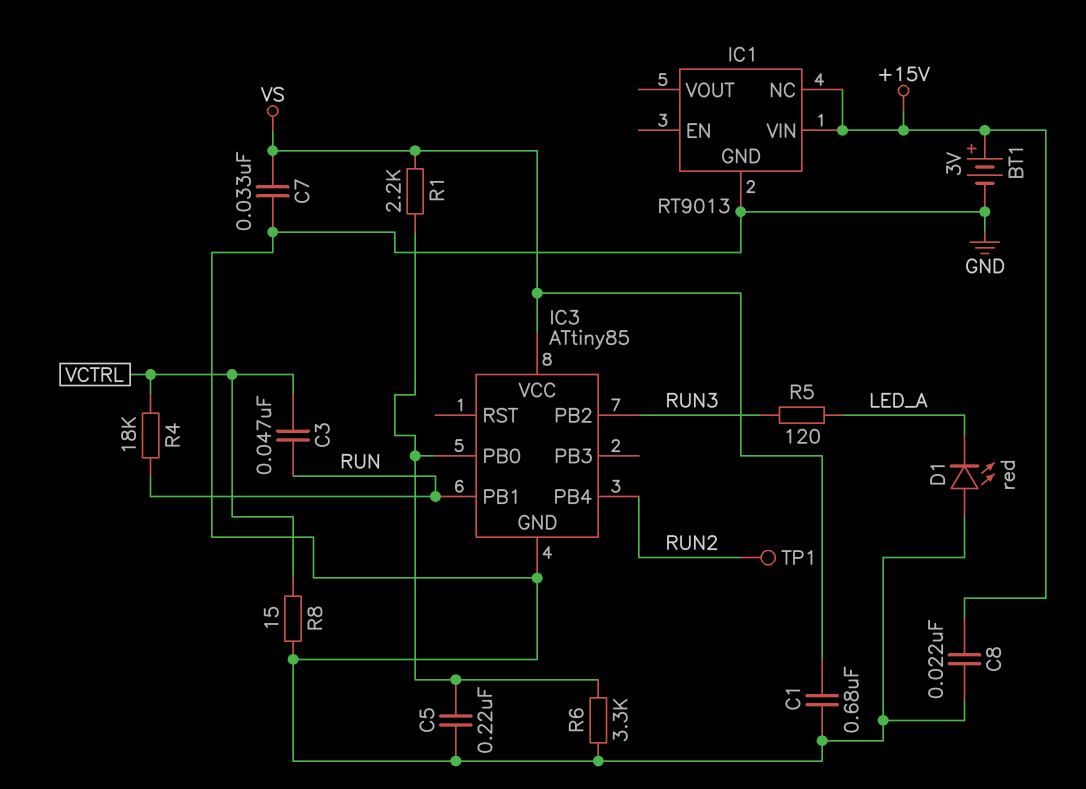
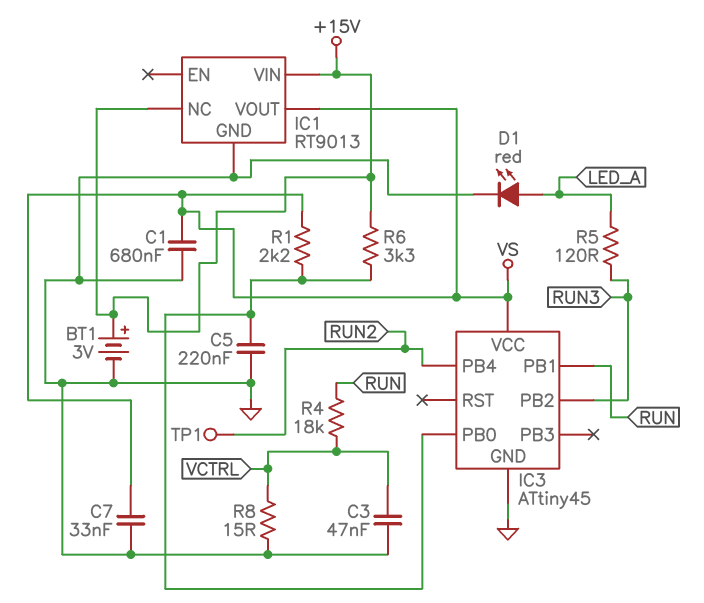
C3: 47nF (RUN, VCTRL) -> 47nF (GND, VCTRL)
C8: 22nF (+15V, GND) -> none
D1: LED red (A GND, K LED_A) -> LED red (A LED_A, K GND)
IC1 pin VOUT: none -> VS
IC3: ATtiny85 -> ATtiny45
R6: 3.3k (GND, IC3/PB0) -> 3.3k (+15V, IC3/PB0)

